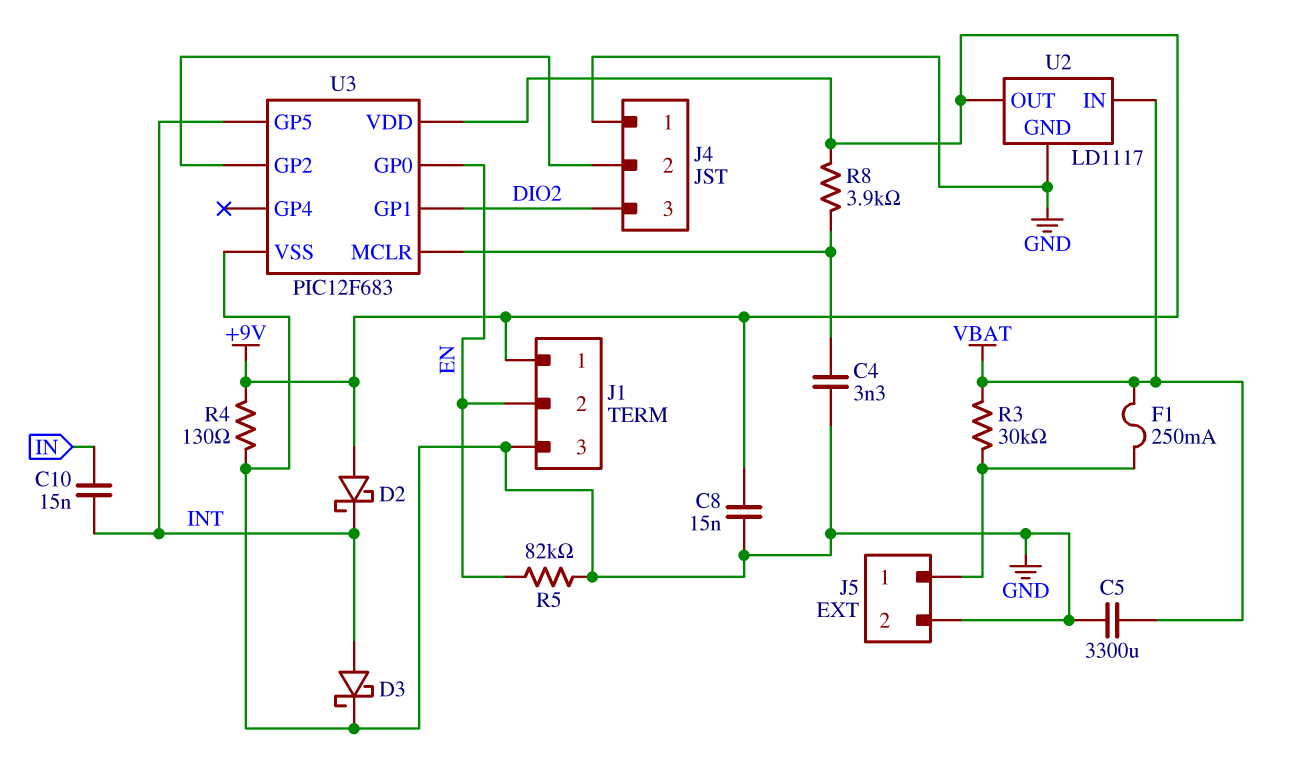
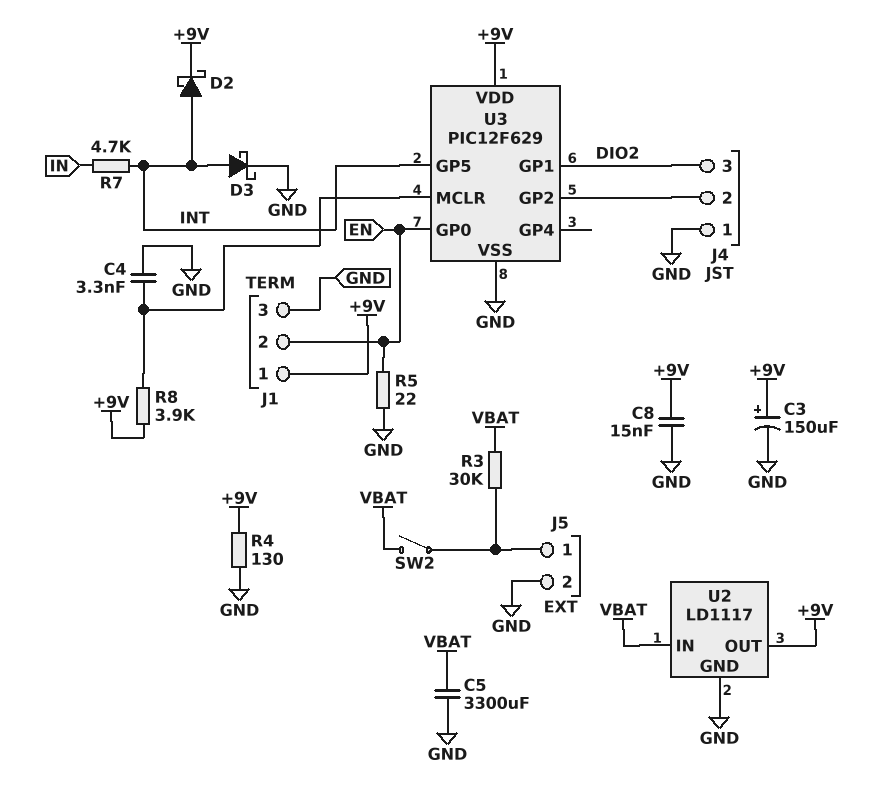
C3: none -> 150uF (plus +9V, minus GND)
C10: 15nF (IN, INT) -> none
D2: schottky (A +9V, K INT) -> schottky (A INT, K +9V)
F1: 250mA (J5/1, VBAT) -> none
R5: 82k (EN, GND) -> 22 (EN, GND)
R7: none -> 4.7k (IN, INT)
SW2: none -> switch (J5/1, VBAT)
U3: PIC12F683 -> PIC12F629

